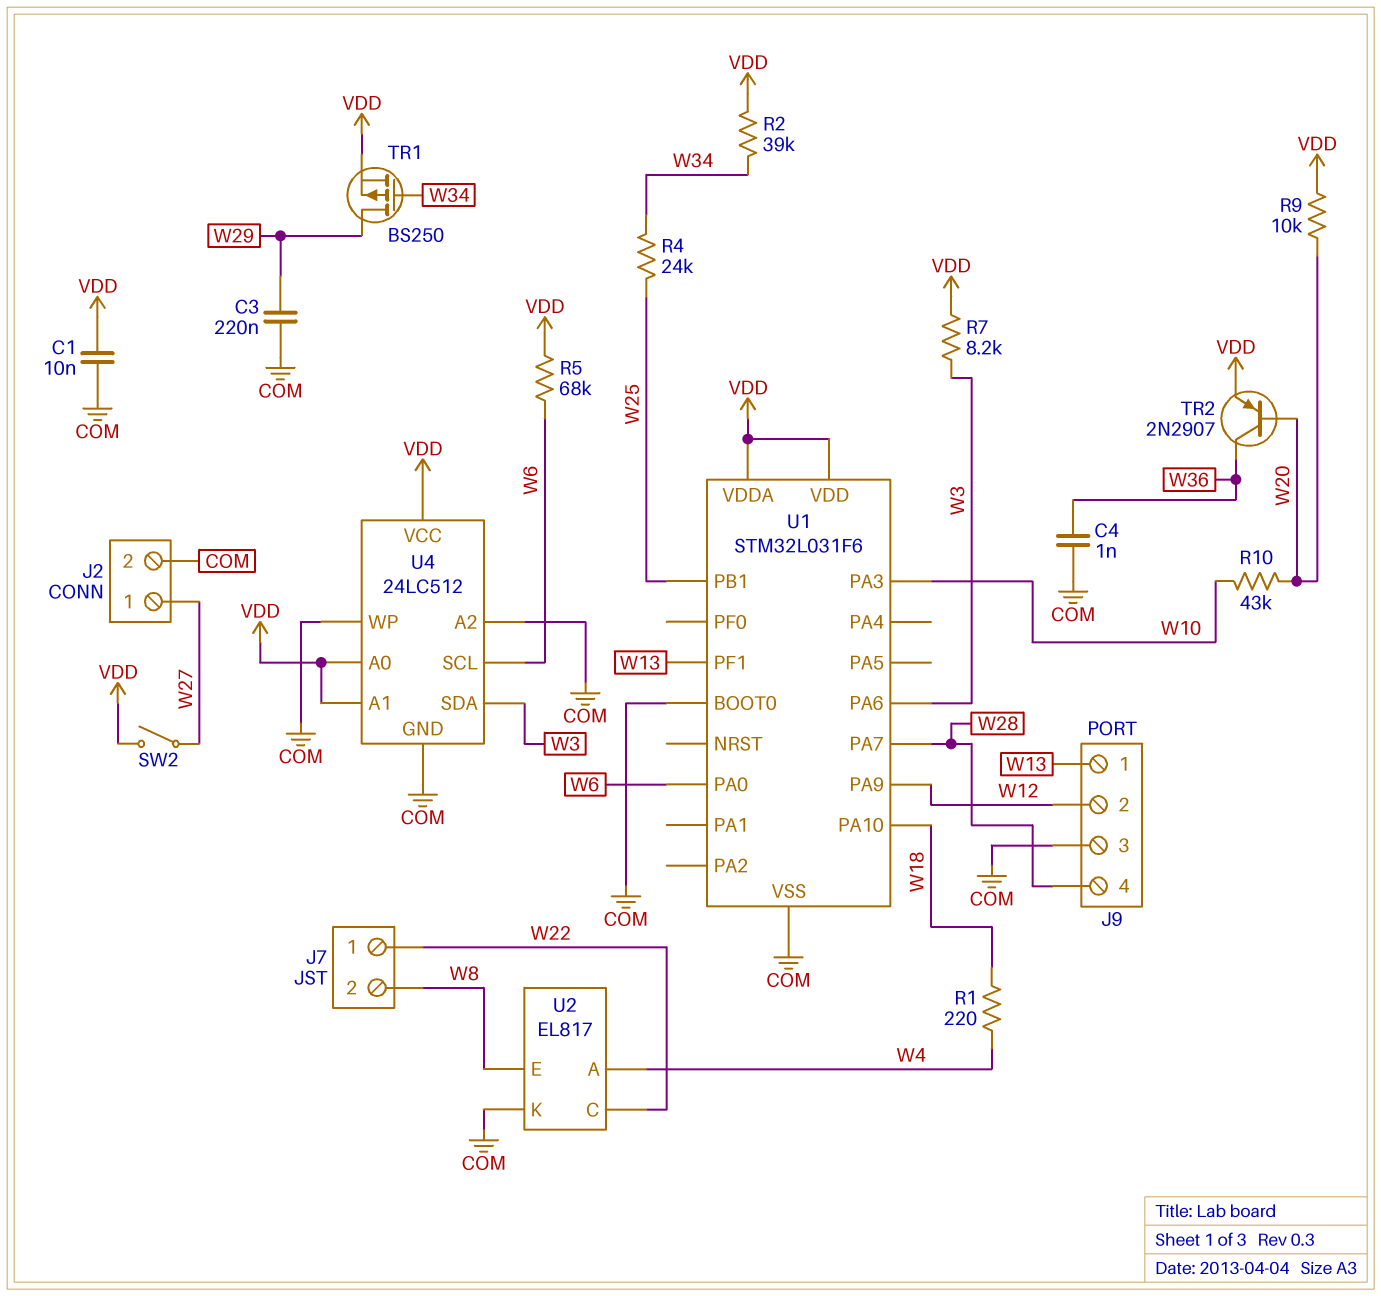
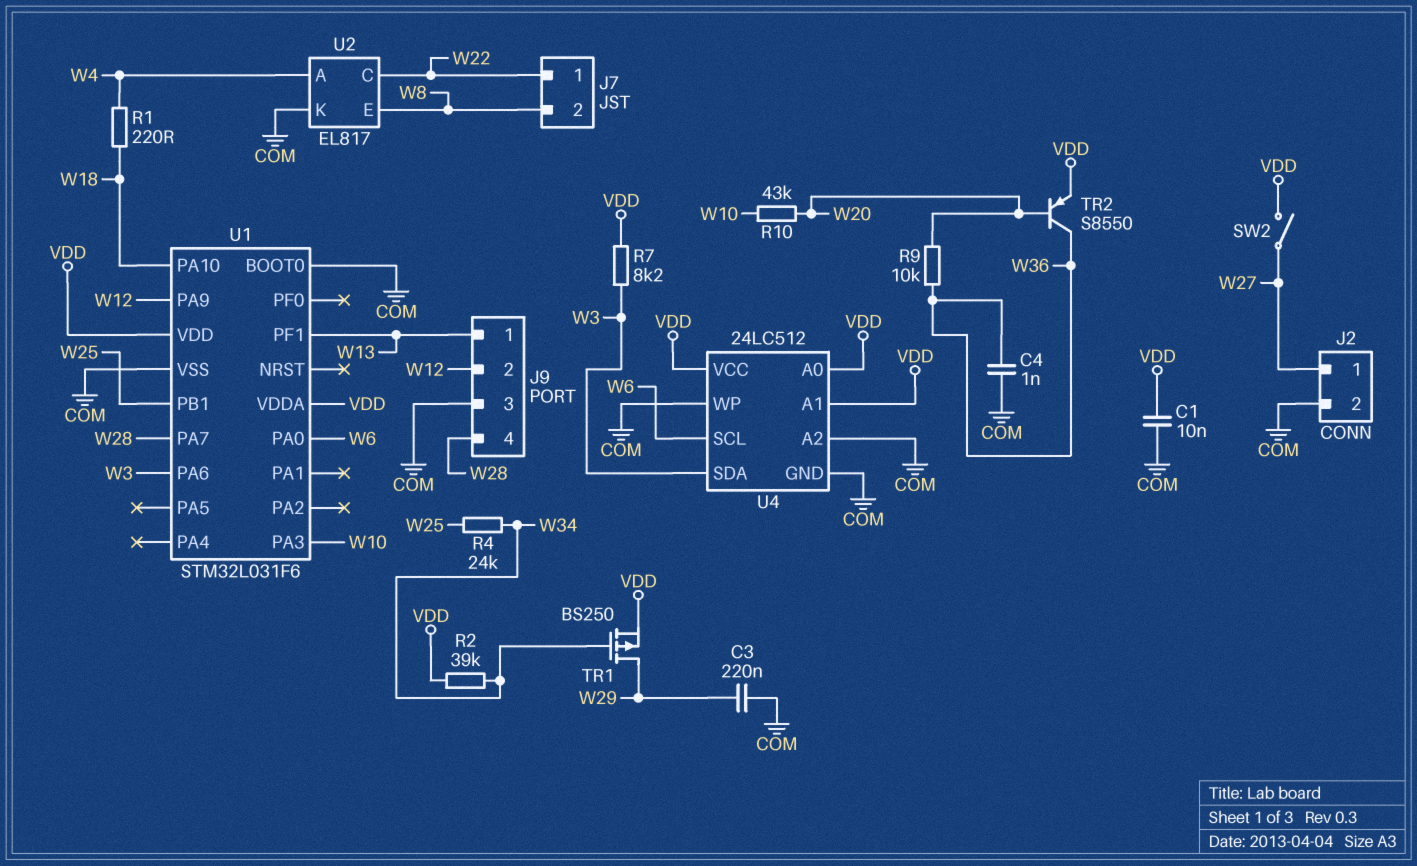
R5: 68k (VDD, W6) -> none
R9: 10k (VDD, W20) -> 10k (W20, W36)
TR2: PNP 2N2907 (B W20, C W36, E VDD) -> PNP S8550 (B W20, C W36, E VDD)

